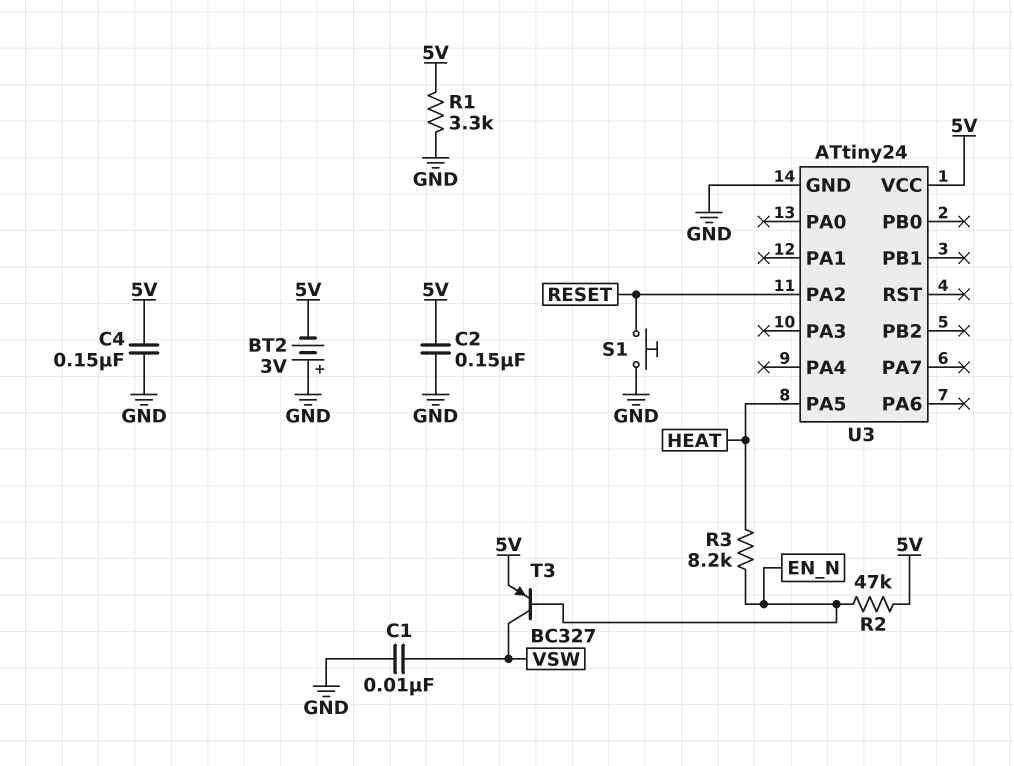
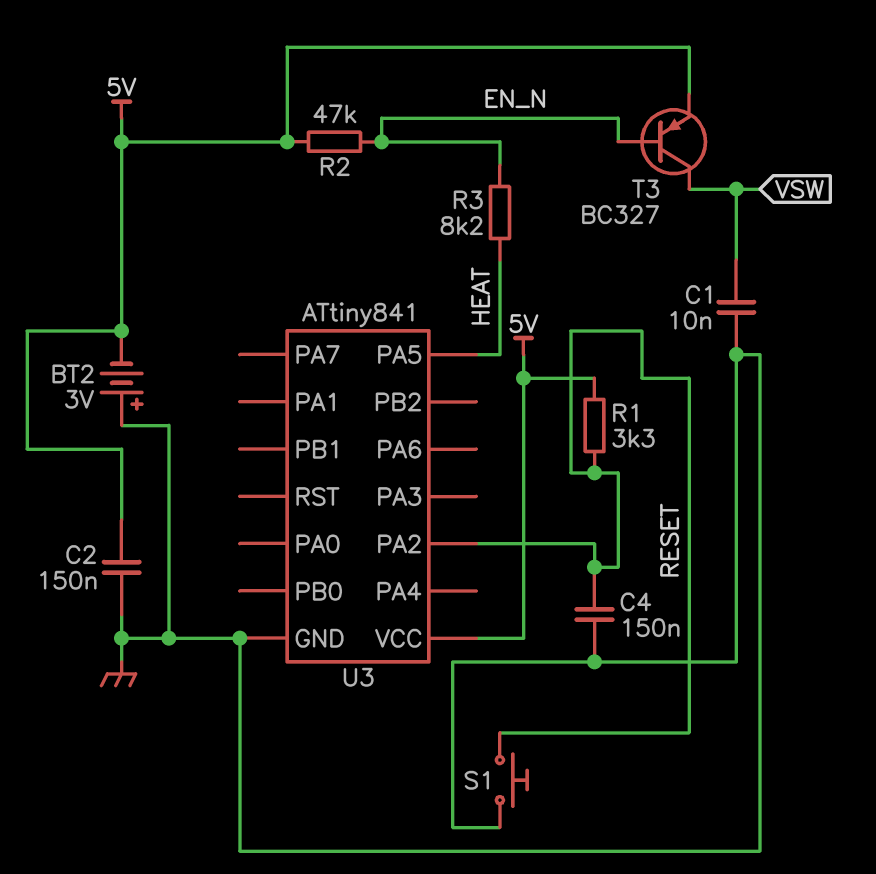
C4: 150nF (5V, GND) -> 150nF (GND, RESET)
R1: 3.3k (5V, GND) -> 3.3k (5V, RESET)
U3: ATtiny24 -> ATtiny841

